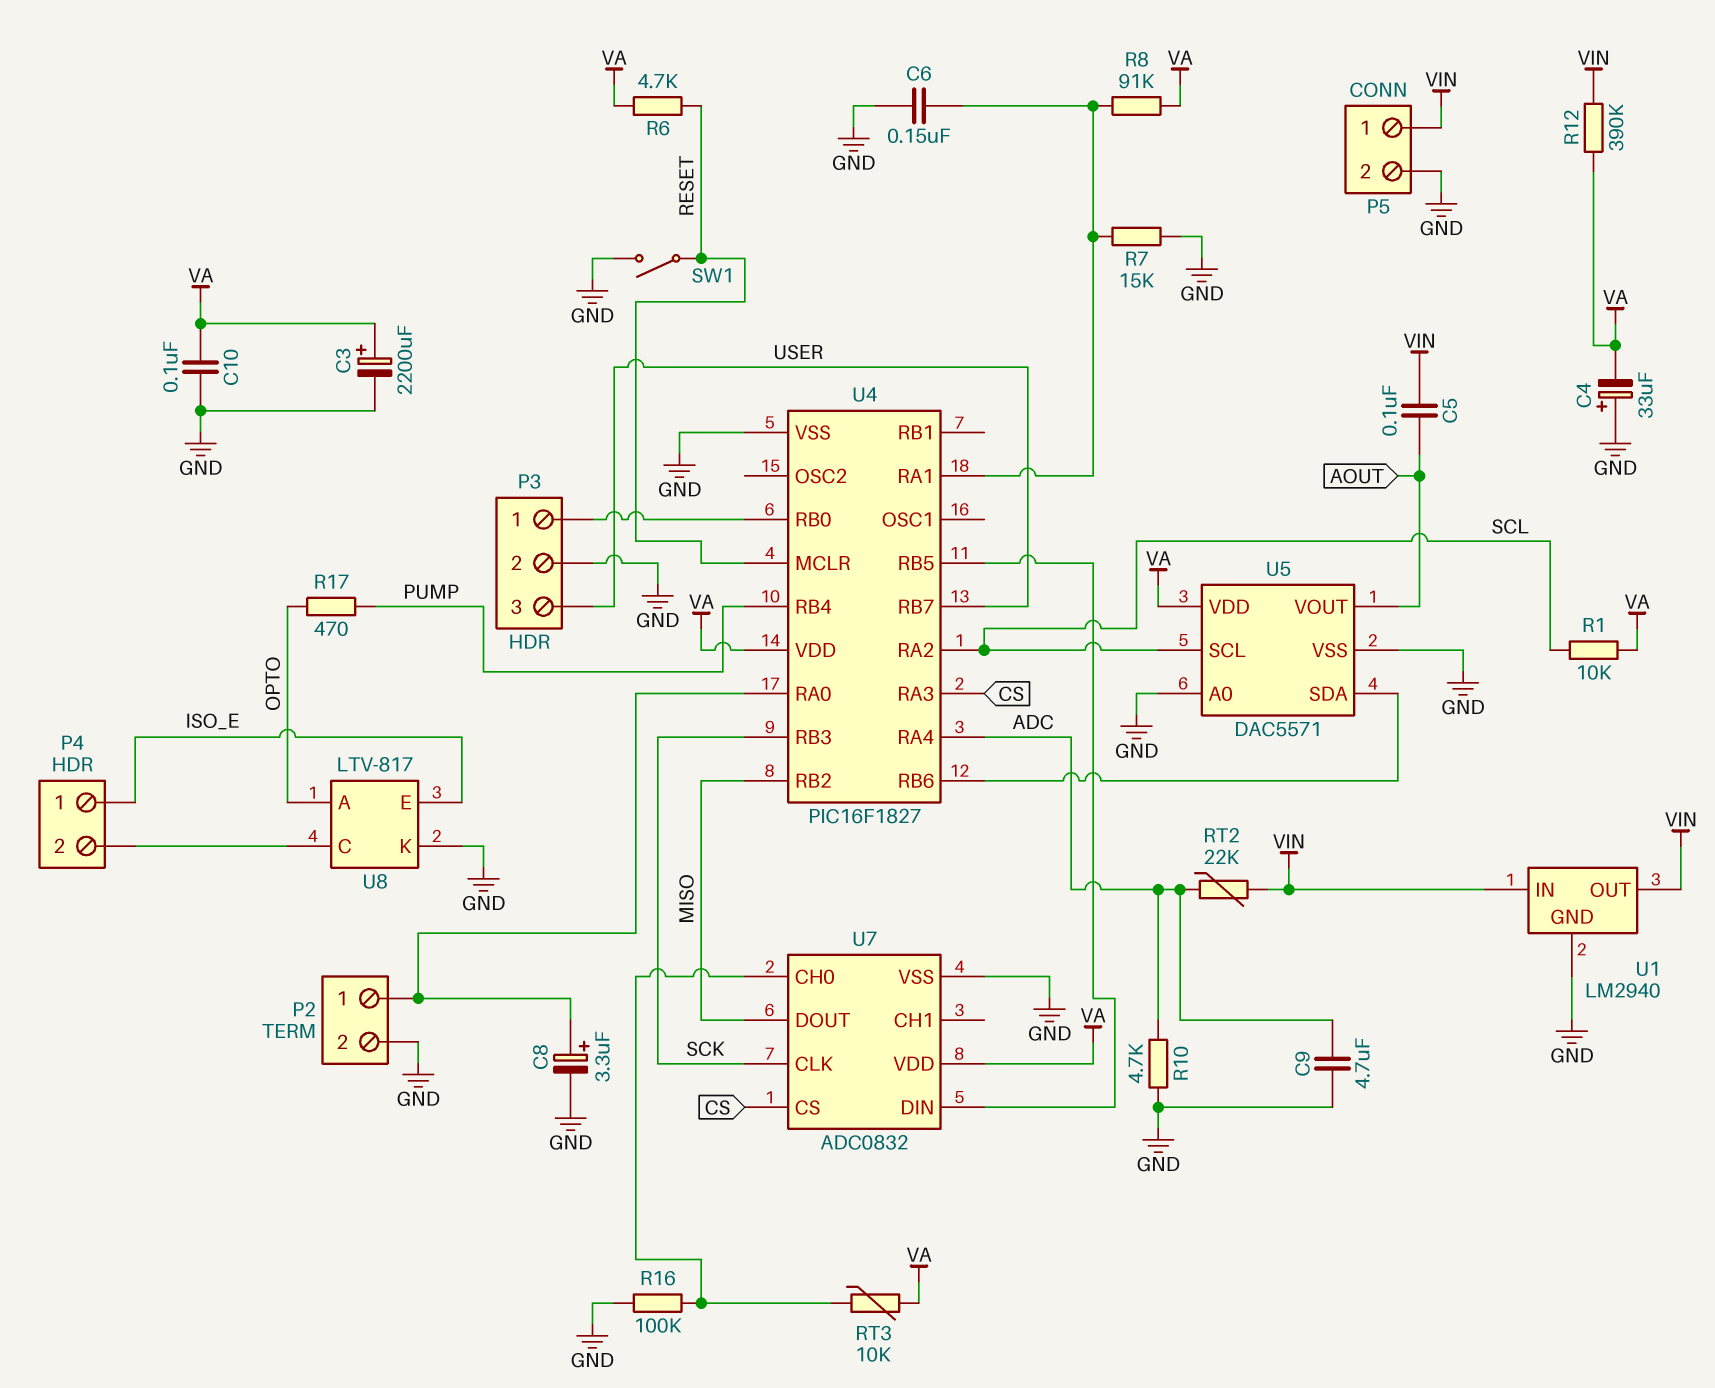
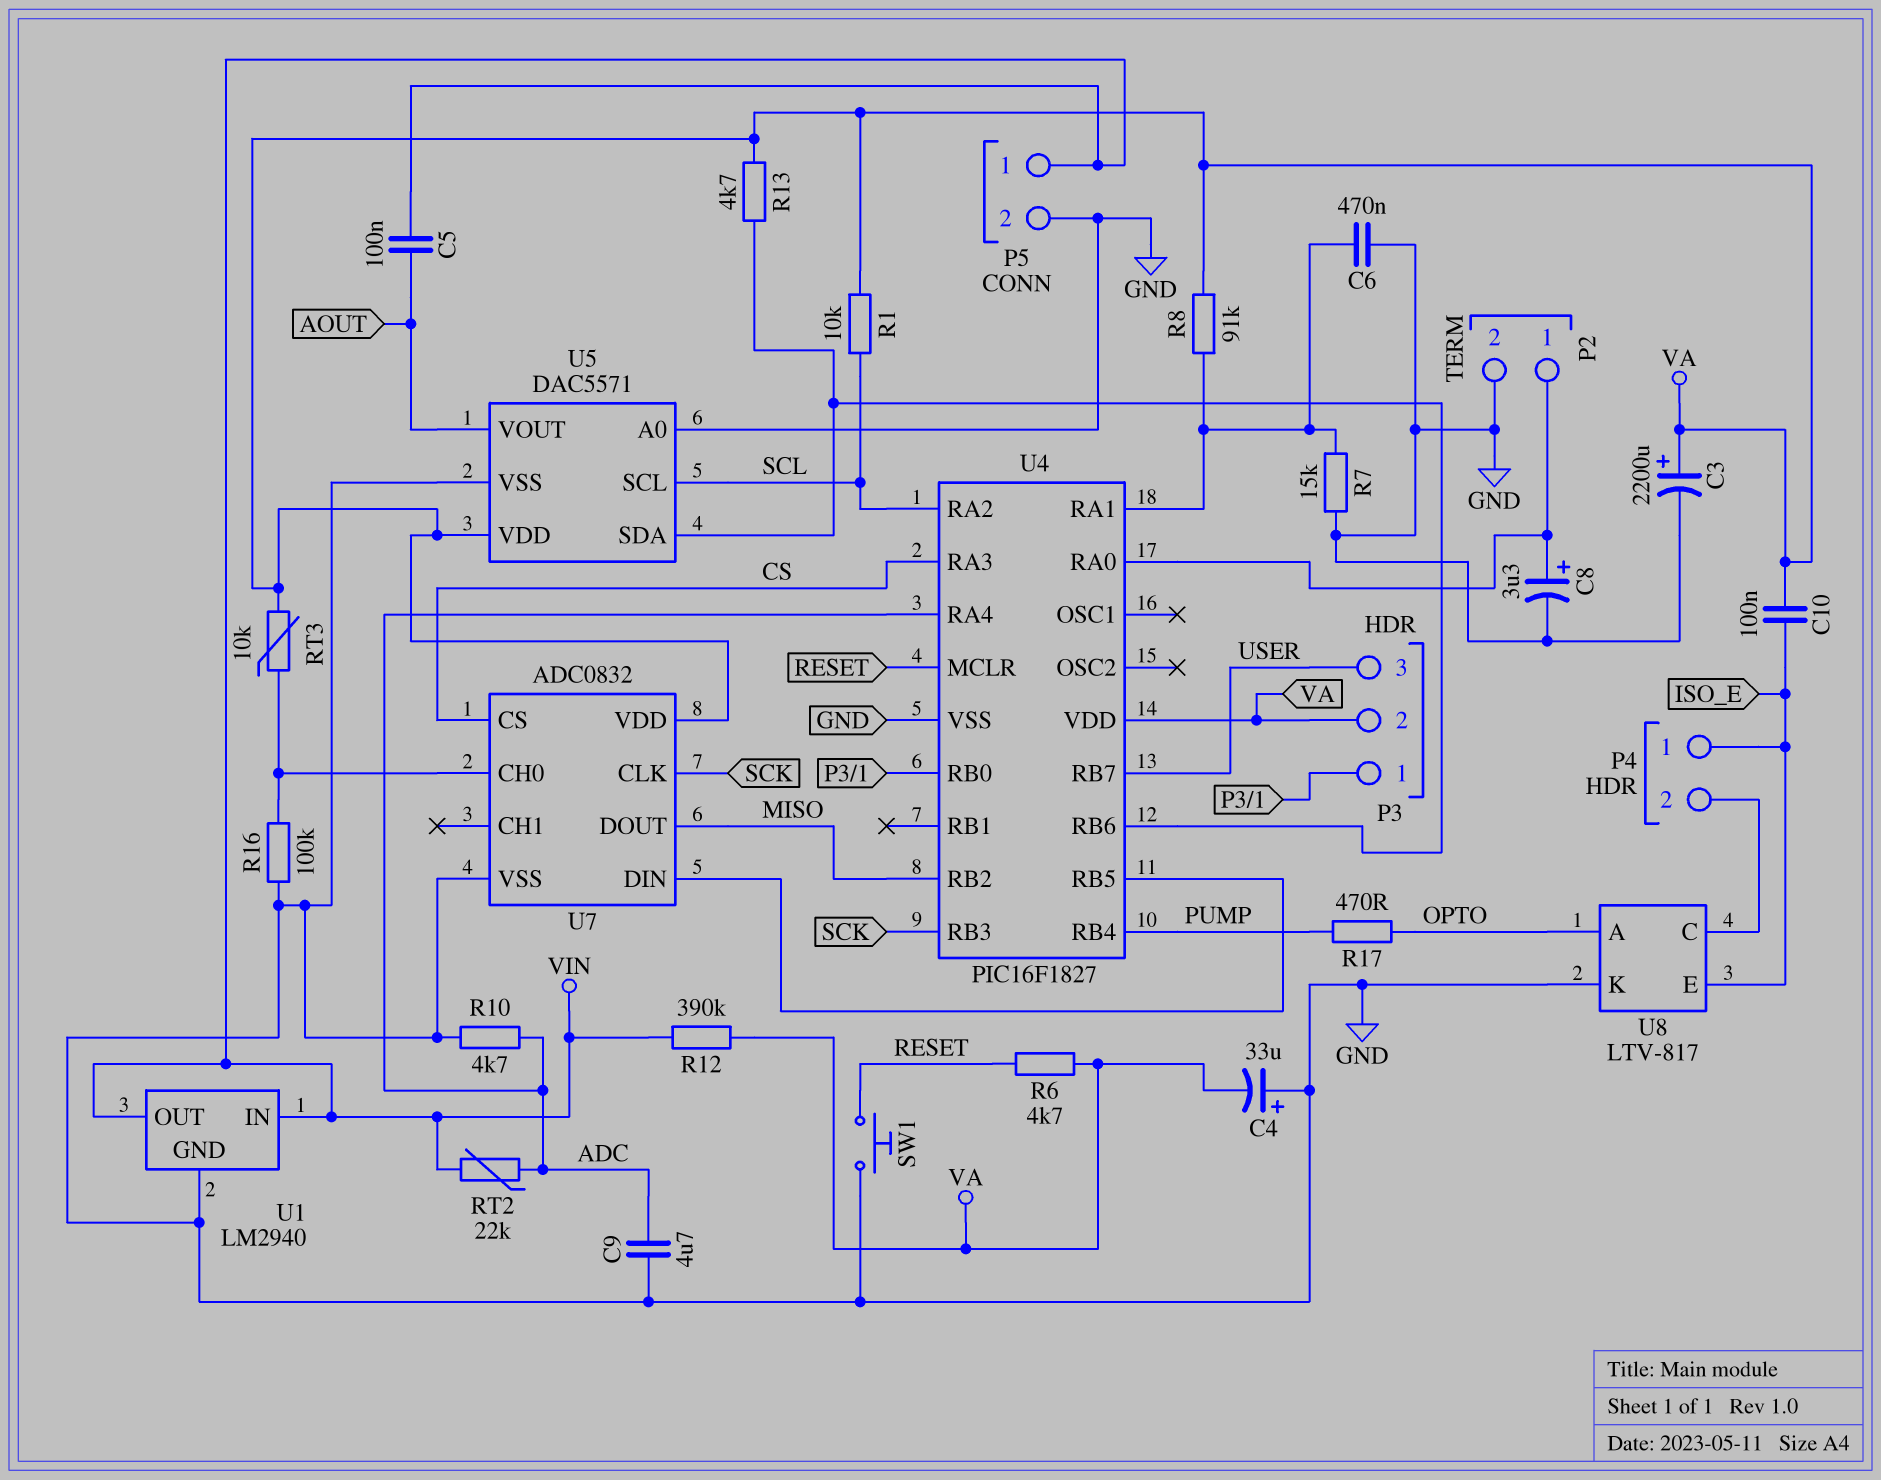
C6: 150nF (GND, U4/RA1) -> 470nF (GND, U4/RA1)
C10: 100nF (GND, VA) -> 100nF (ISO_E, VA)
P3 pin 2: GND -> VA
R13: none -> 4.7k (U4/RB6, VA)
SW1: switch (GND, RESET) -> button (GND, RESET)

